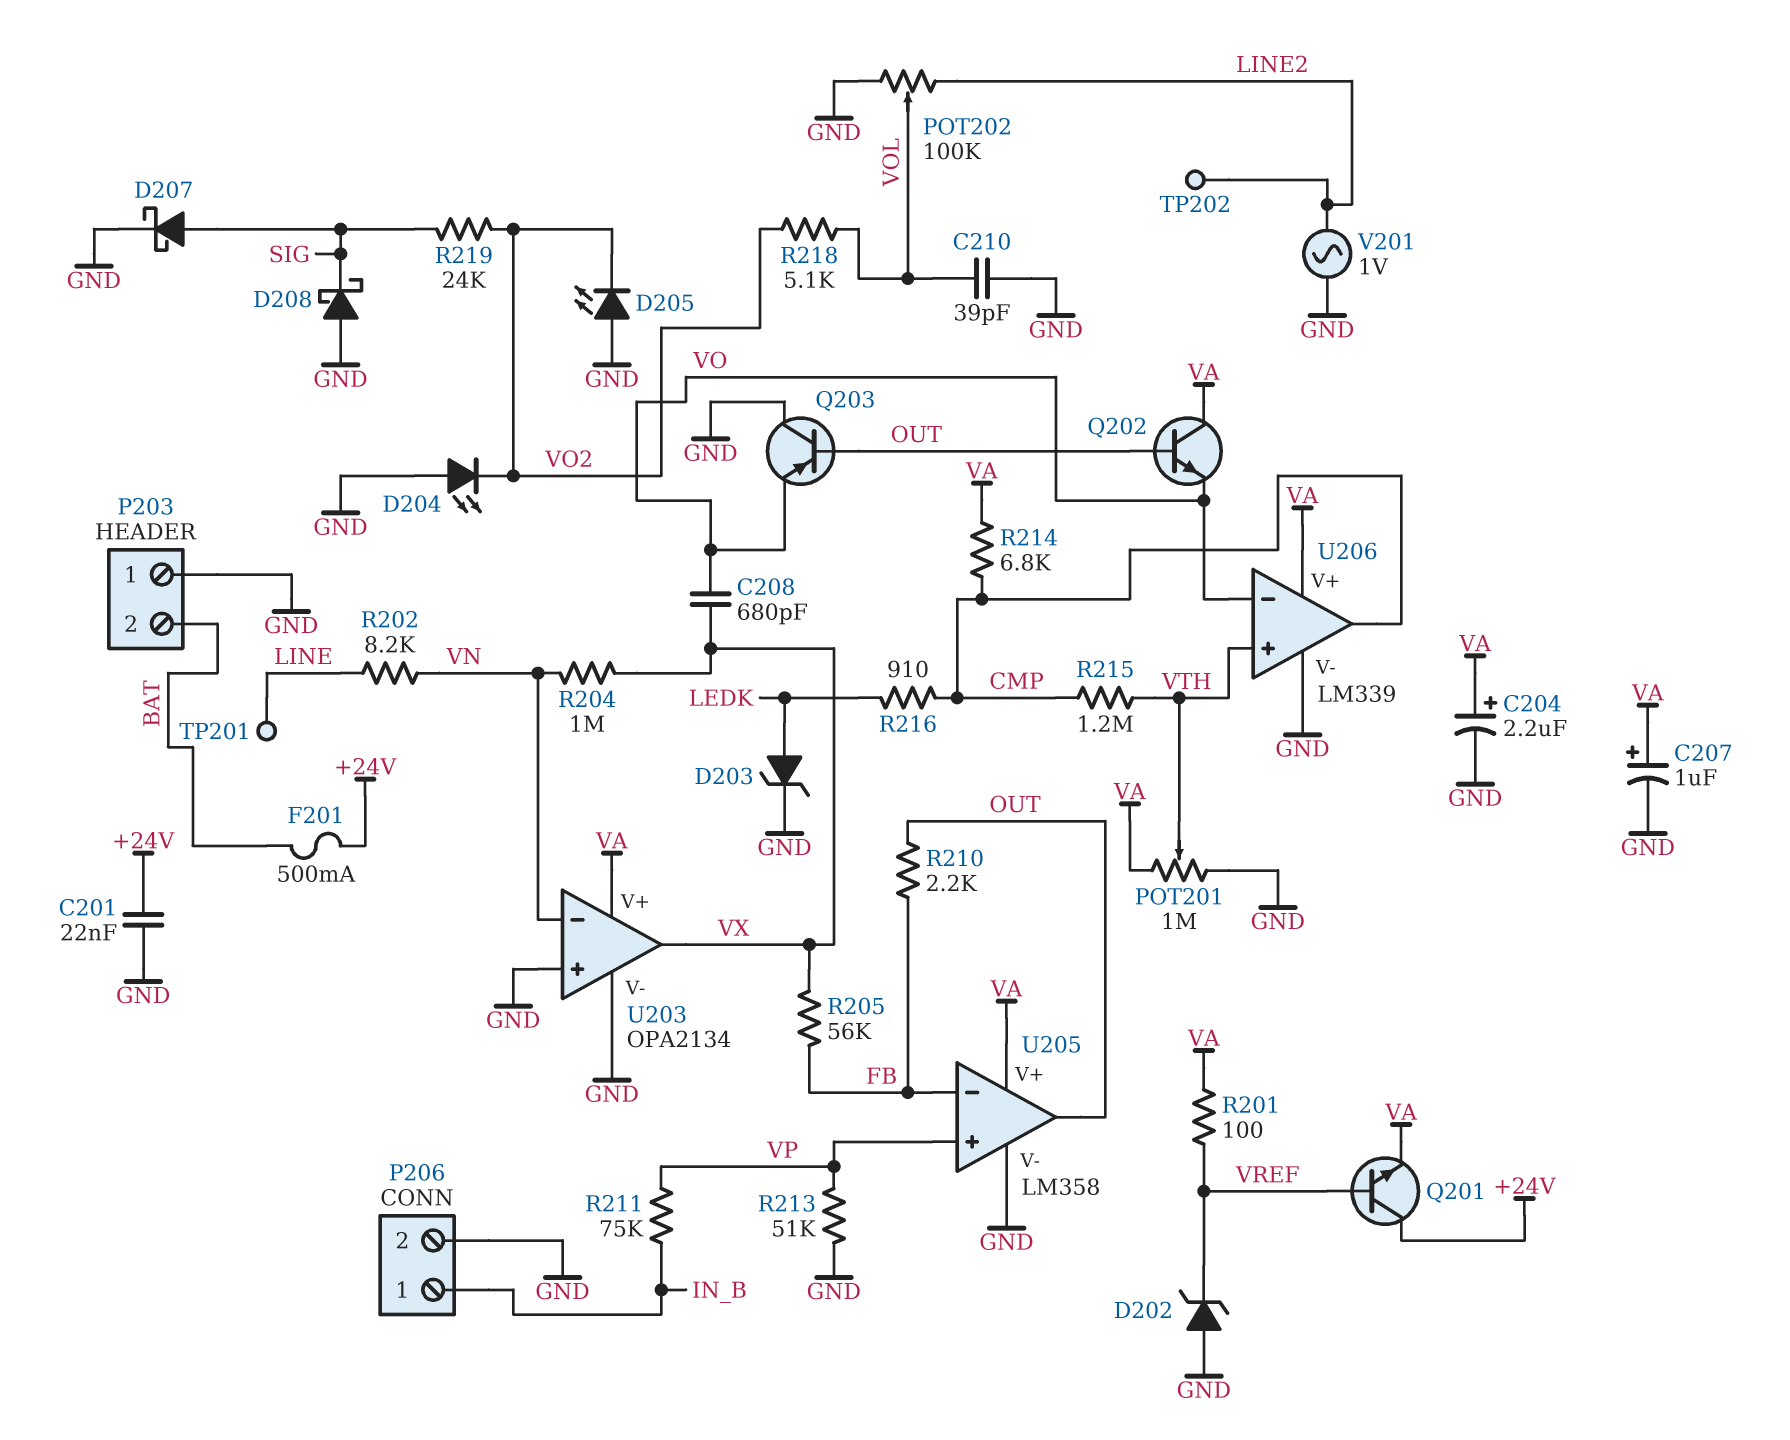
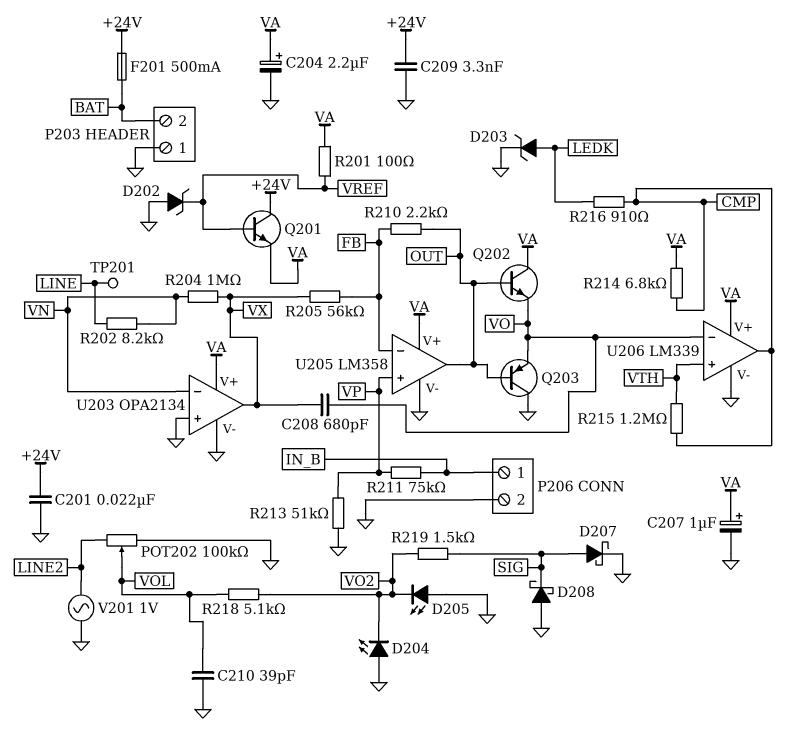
C209: none -> 3.3nF (+24V, GND)
POT201: 1M (GND, VA, wiper VTH) -> none
R219: 24k (SIG, VO2) -> 1.5k (SIG, VO2)
TP202: test point (LINE2) -> none

